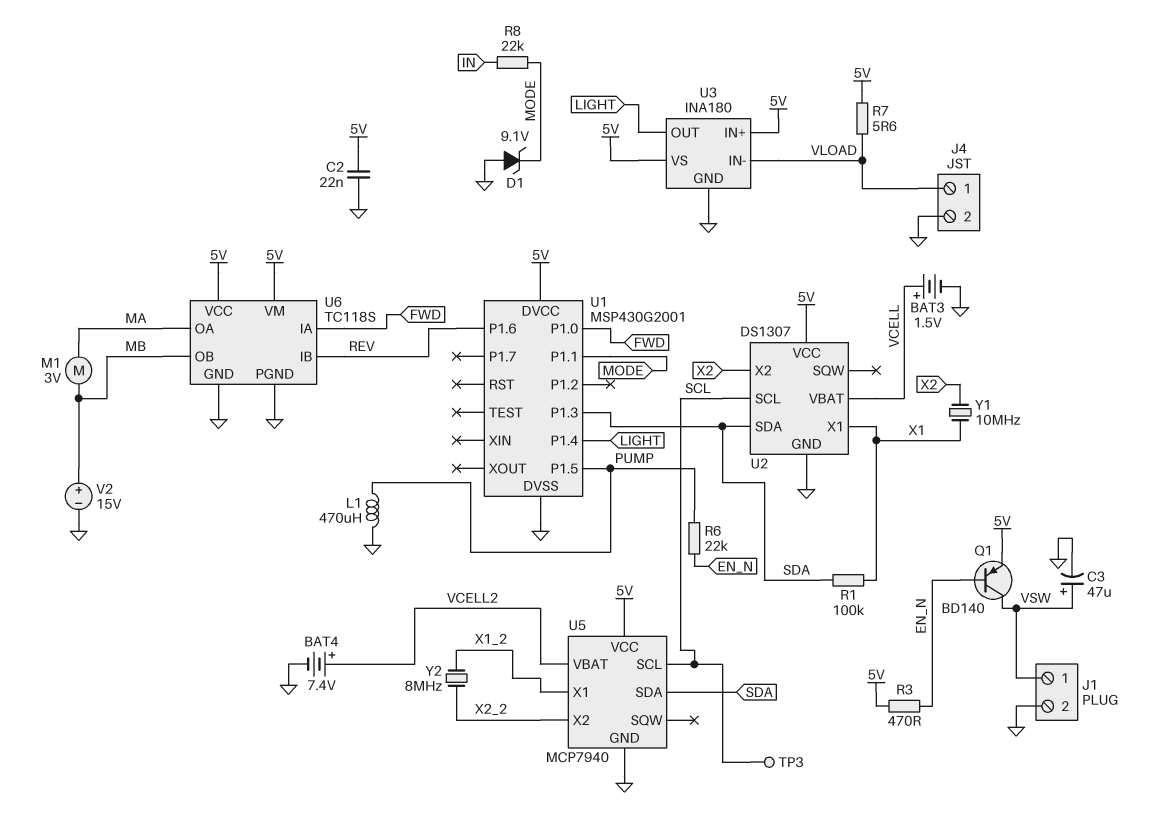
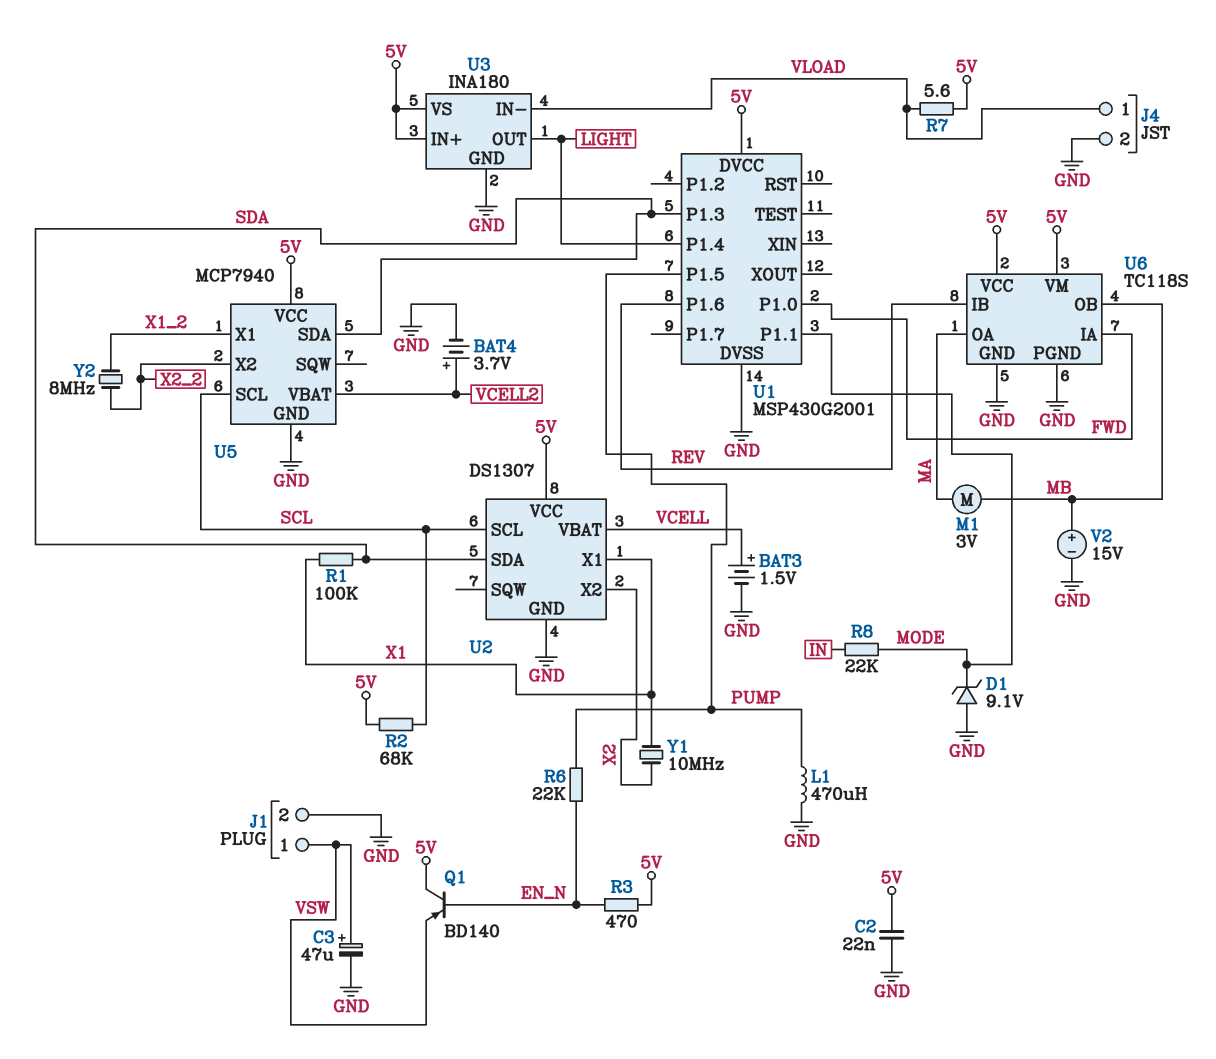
BAT4: 7.4V (plus VCELL2, minus GND) -> 3.7V (plus VCELL2, minus GND)
Q1: PNP BD140 (B EN_N, C VSW, E 5V) -> PNP BD140 (B EN_N, C 5V, E VSW)
R2: none -> 68k (5V, SCL)
TP3: test point (SCL) -> none

